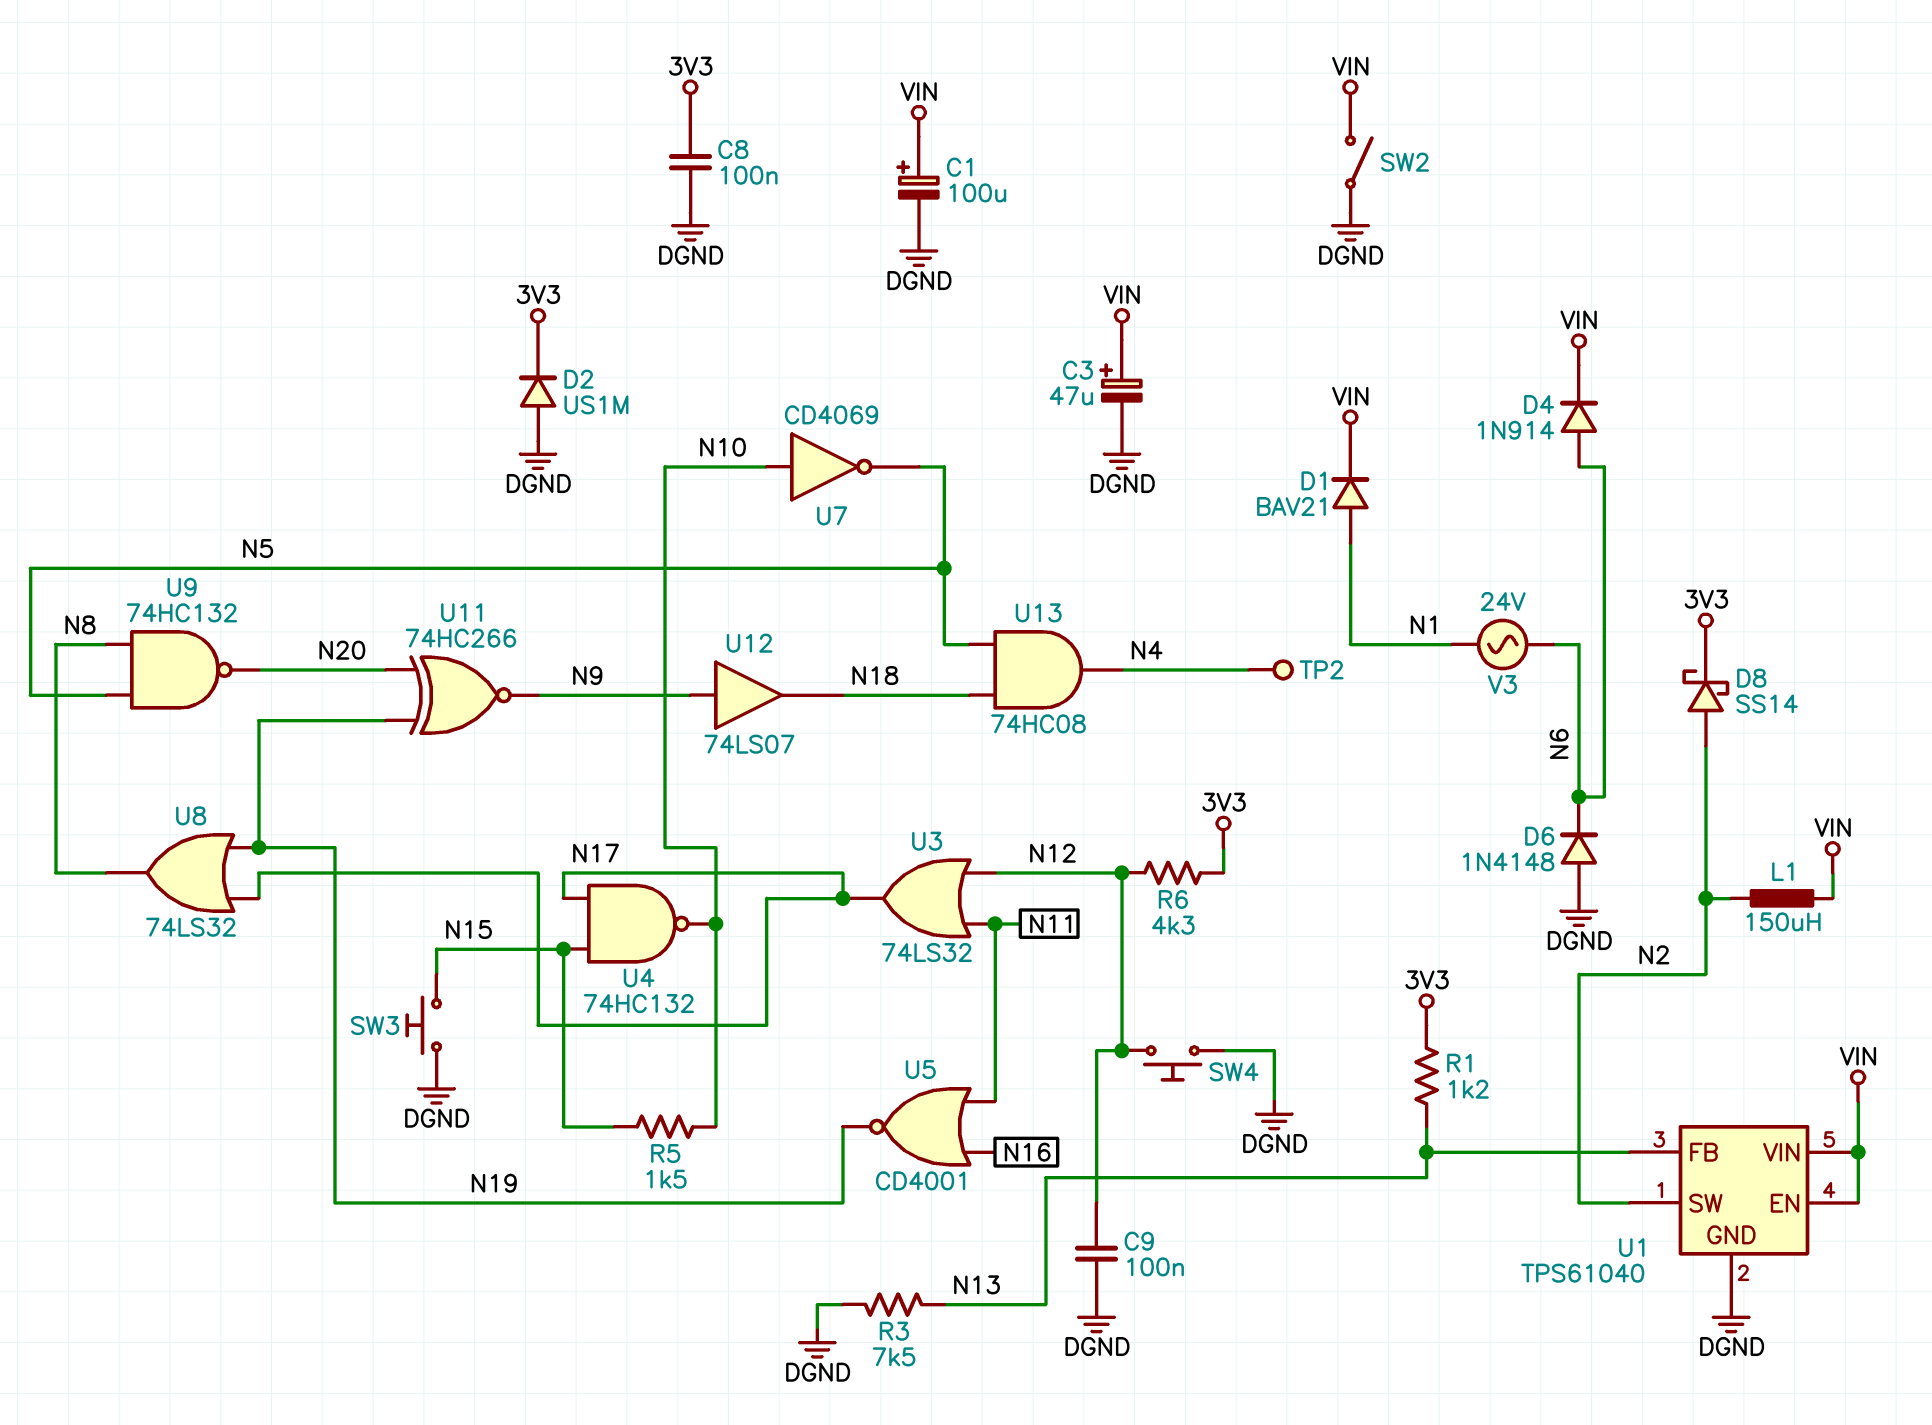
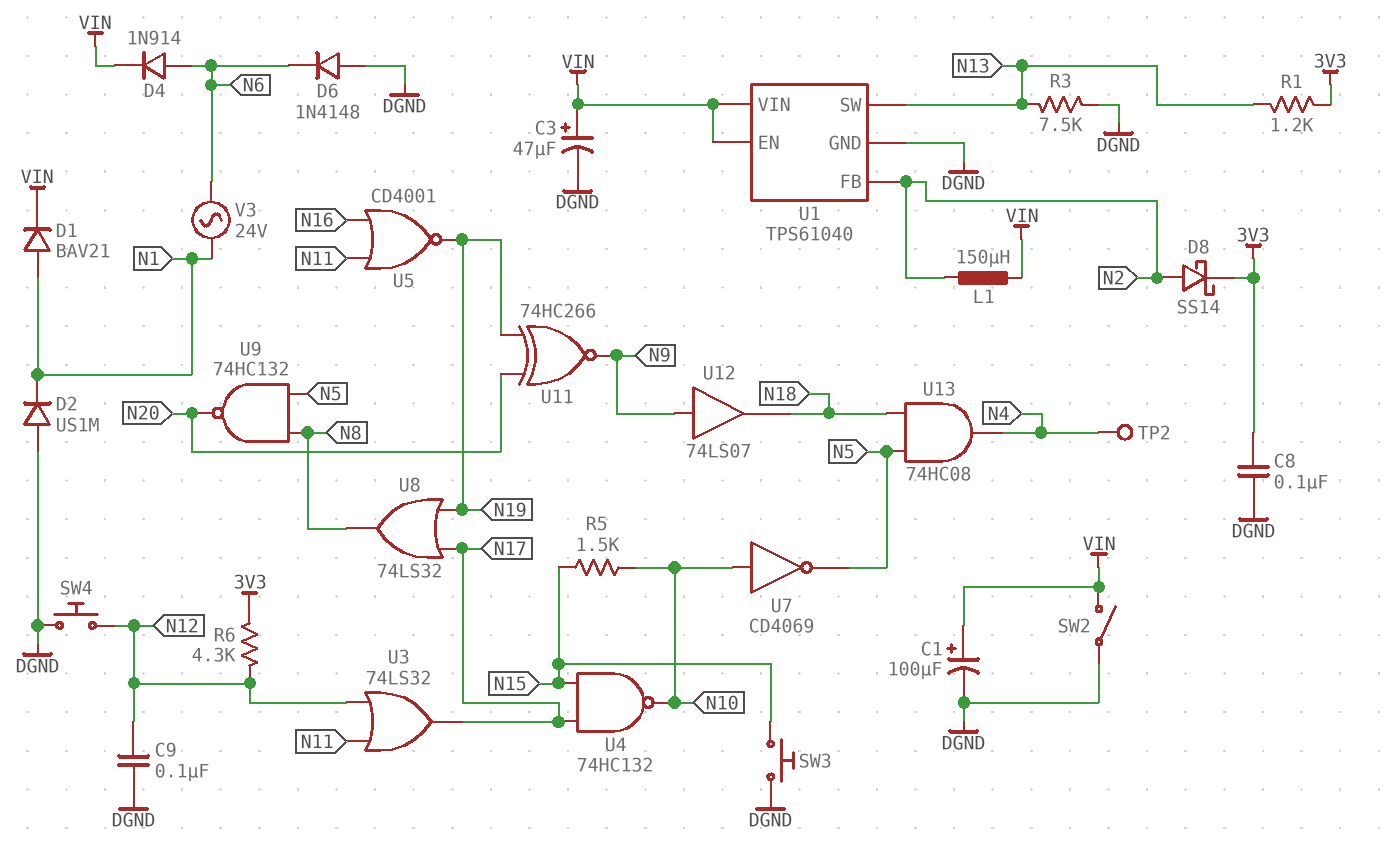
D2: diode US1M (A DGND, K 3V3) -> diode US1M (A DGND, K N1)
U1 pin FB: N13 -> N2
U1 pin SW: N2 -> N13

